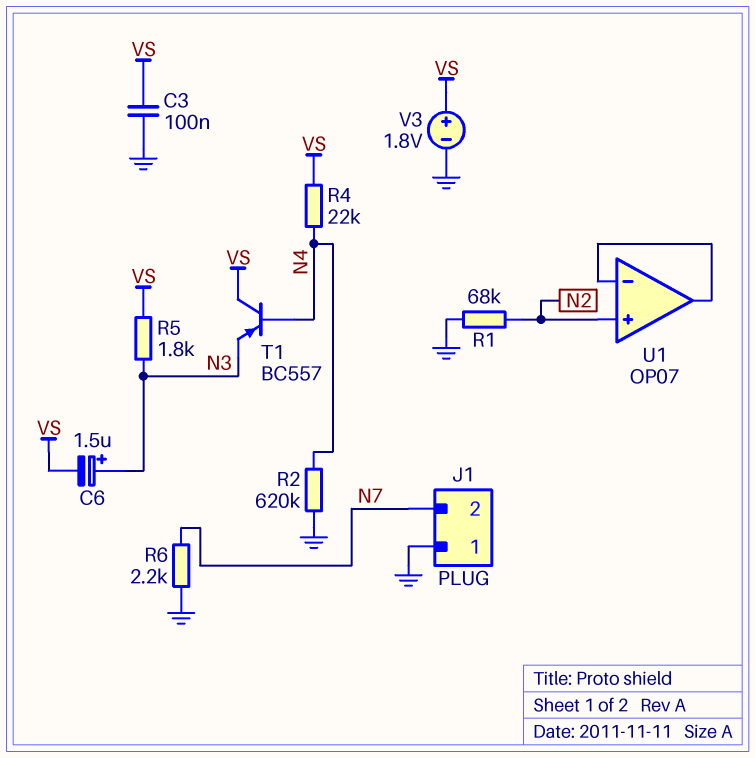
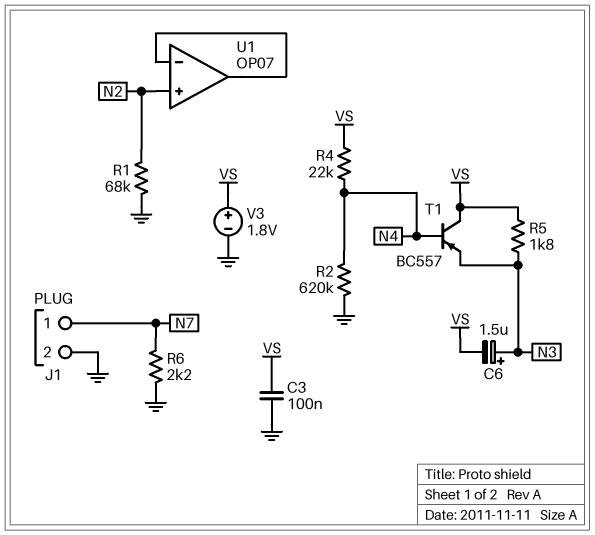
J1 pin 1: GND -> N7
J1 pin 2: N7 -> GND

